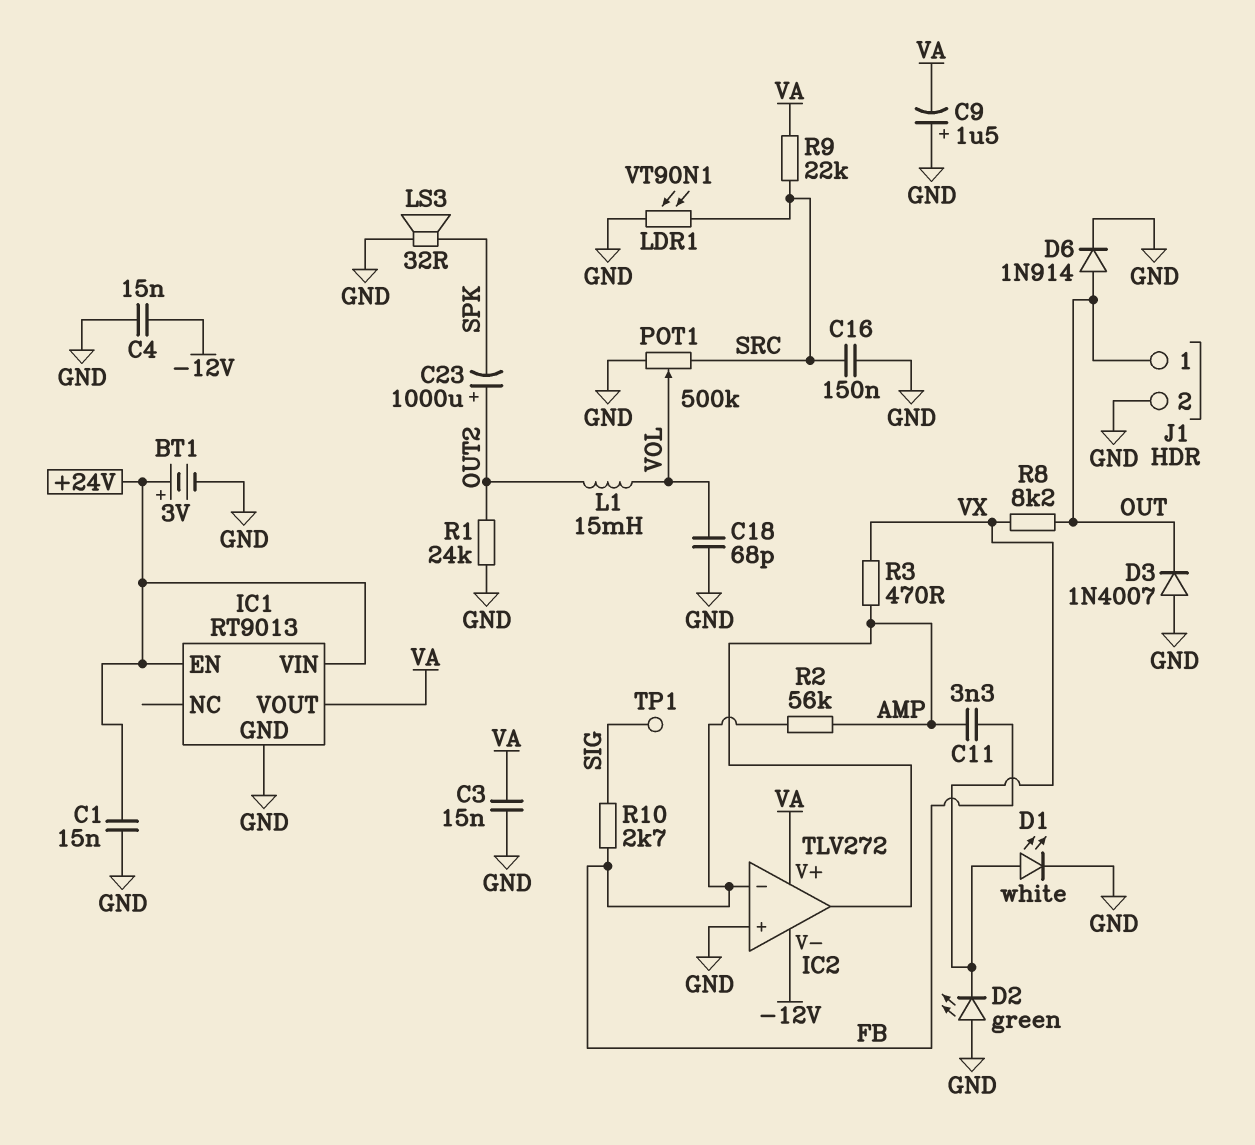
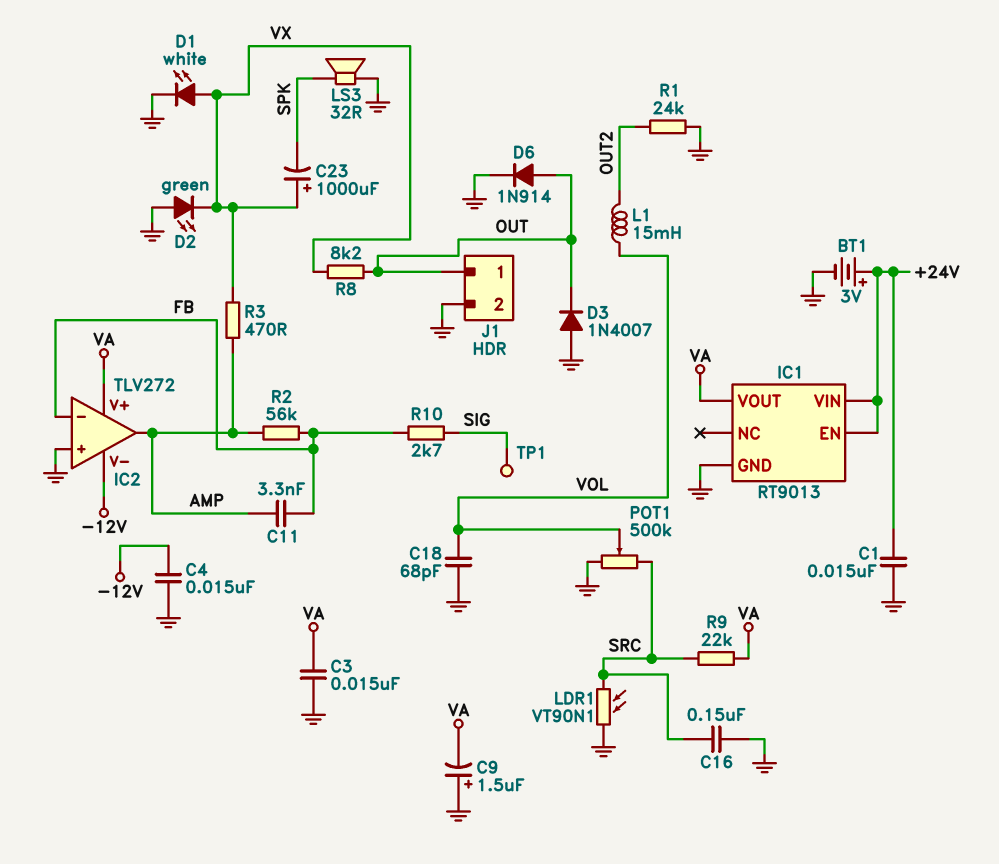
C23: 1000uF (plus OUT2, minus SPK) -> 1000uF (plus VX, minus SPK)

